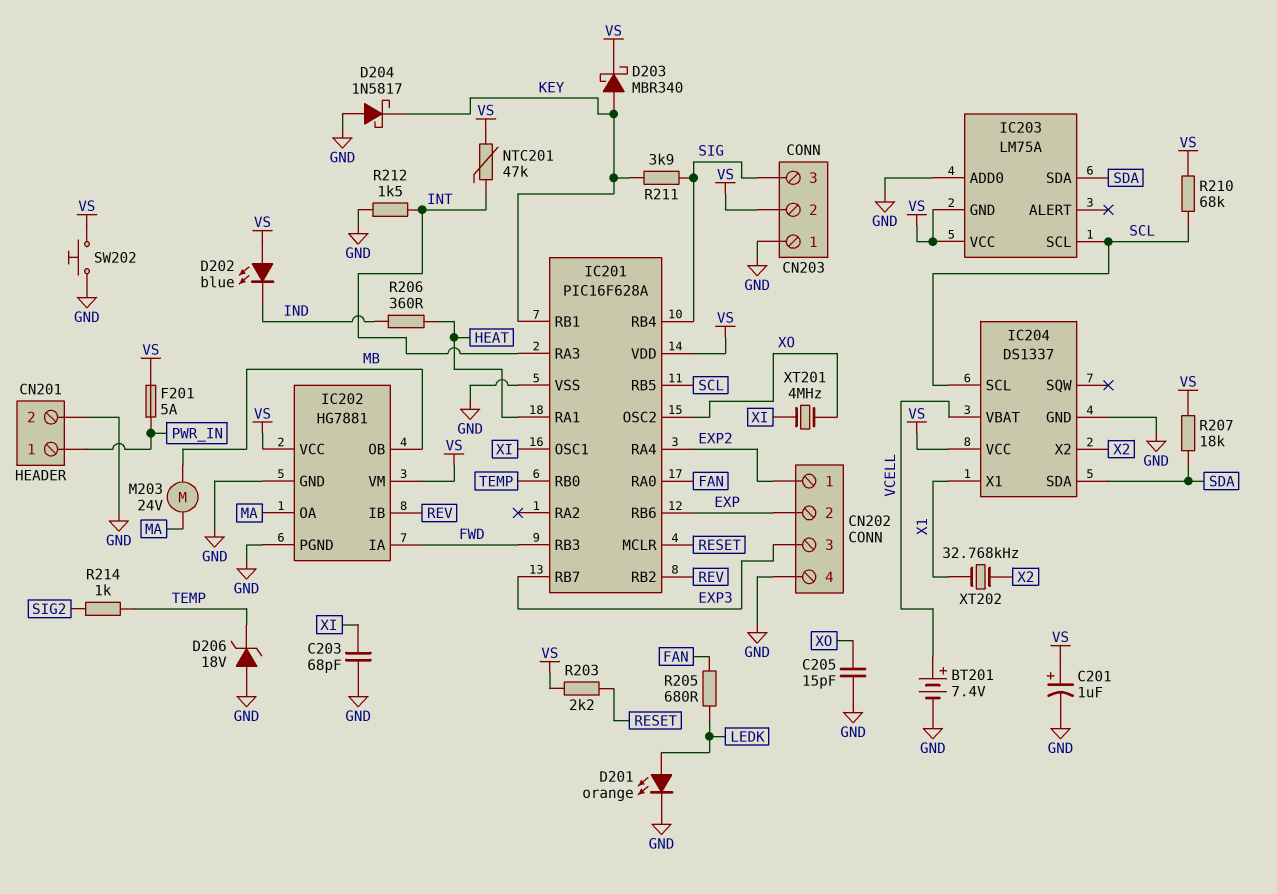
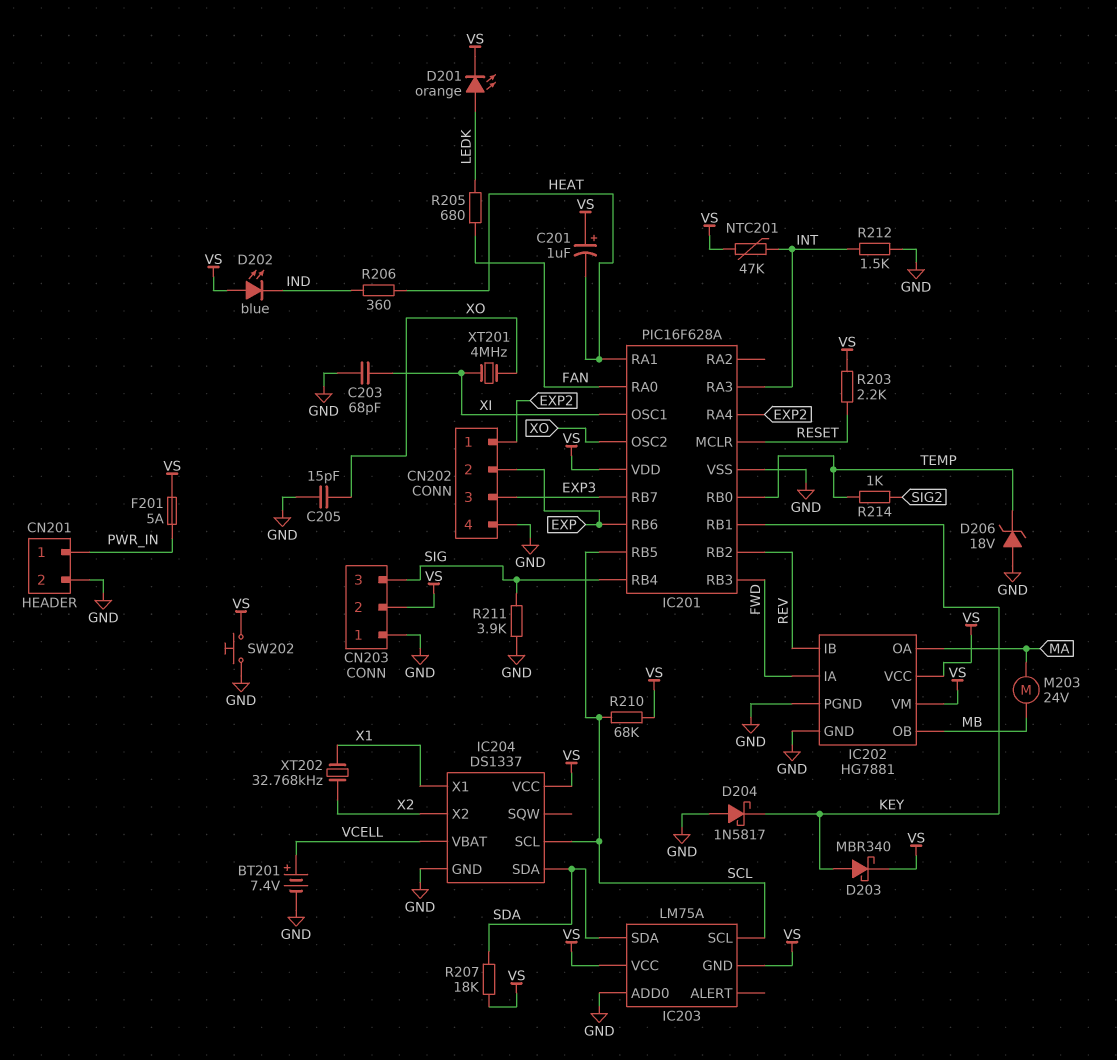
C201: 1uF (plus VS, minus GND) -> 1uF (plus VS, minus HEAT)
D201: LED orange (A LEDK, K GND) -> LED orange (A LEDK, K VS)
R211: 3.9k (KEY, SIG) -> 3.9k (GND, SIG)

